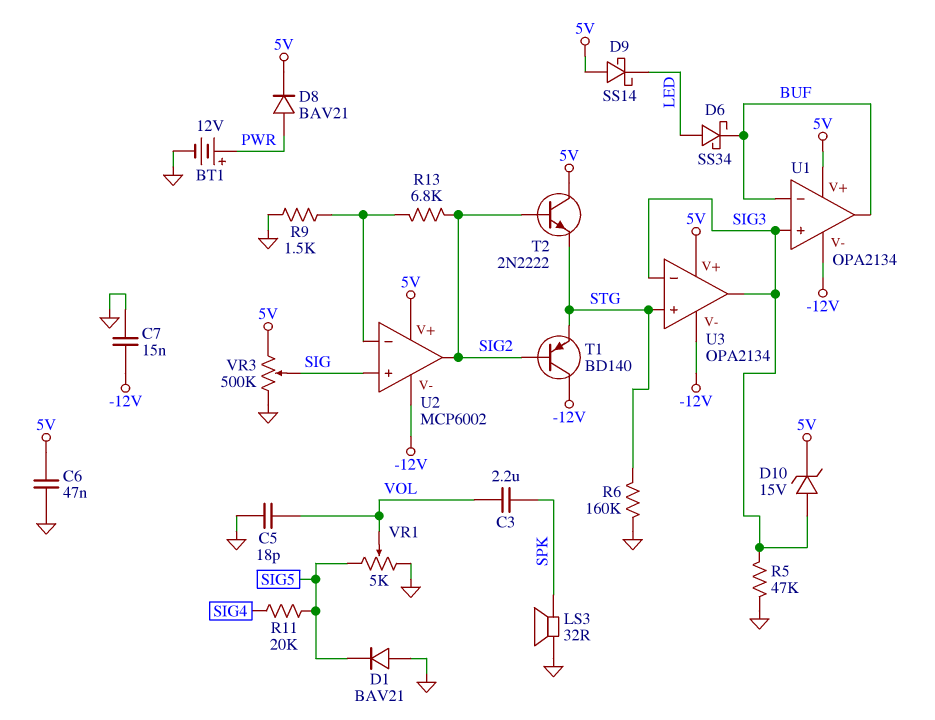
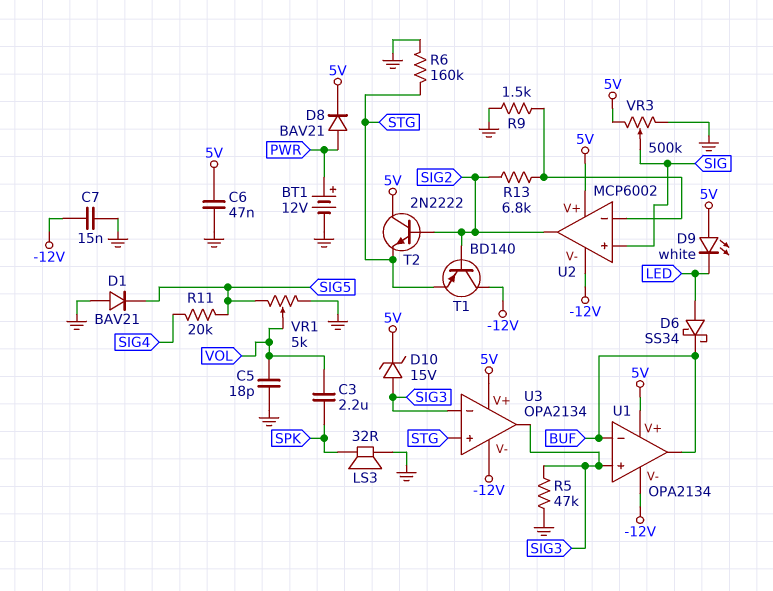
D9: schottky SS14 (A 5V, K LED) -> LED white (A 5V, K LED)

